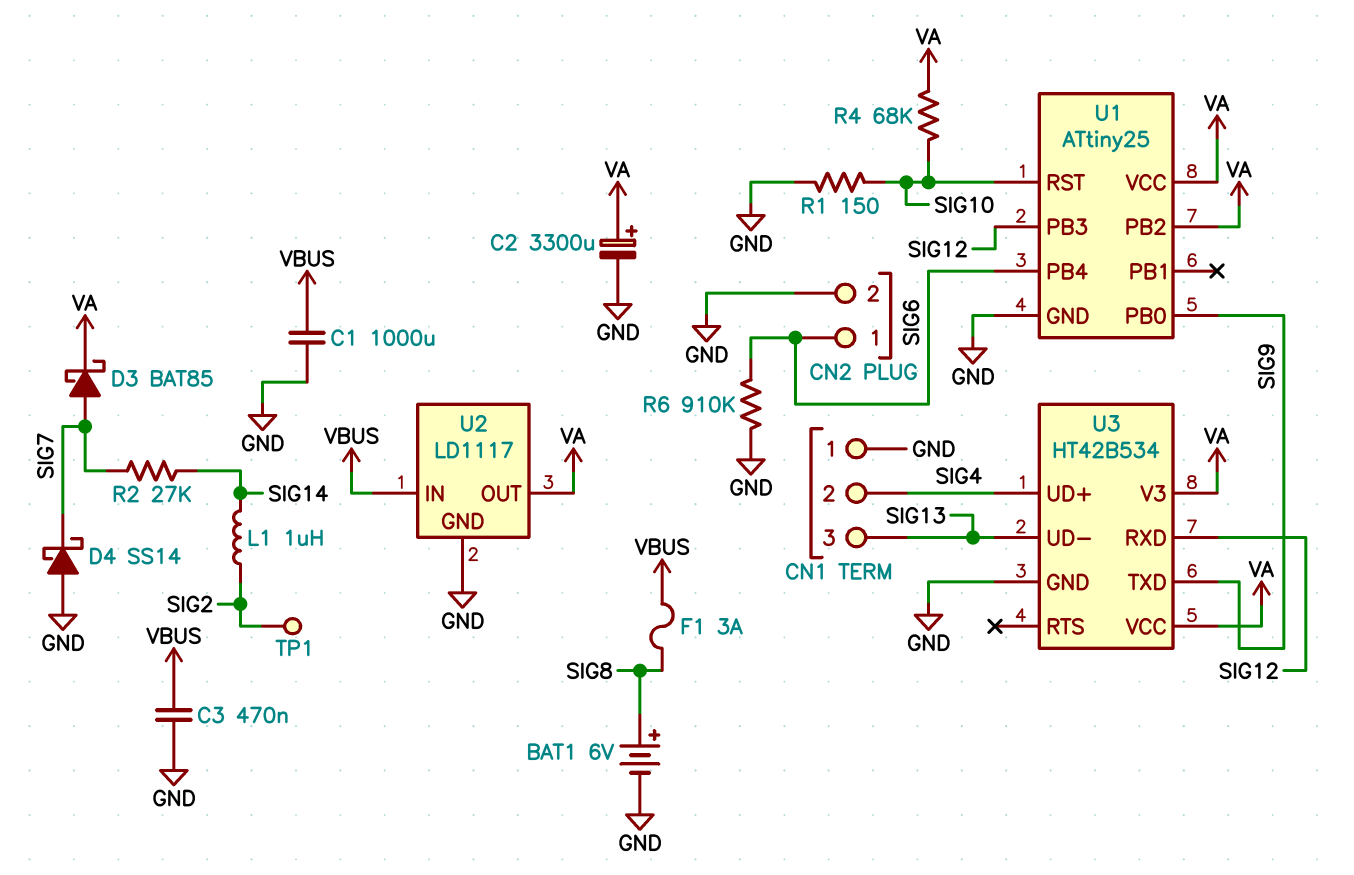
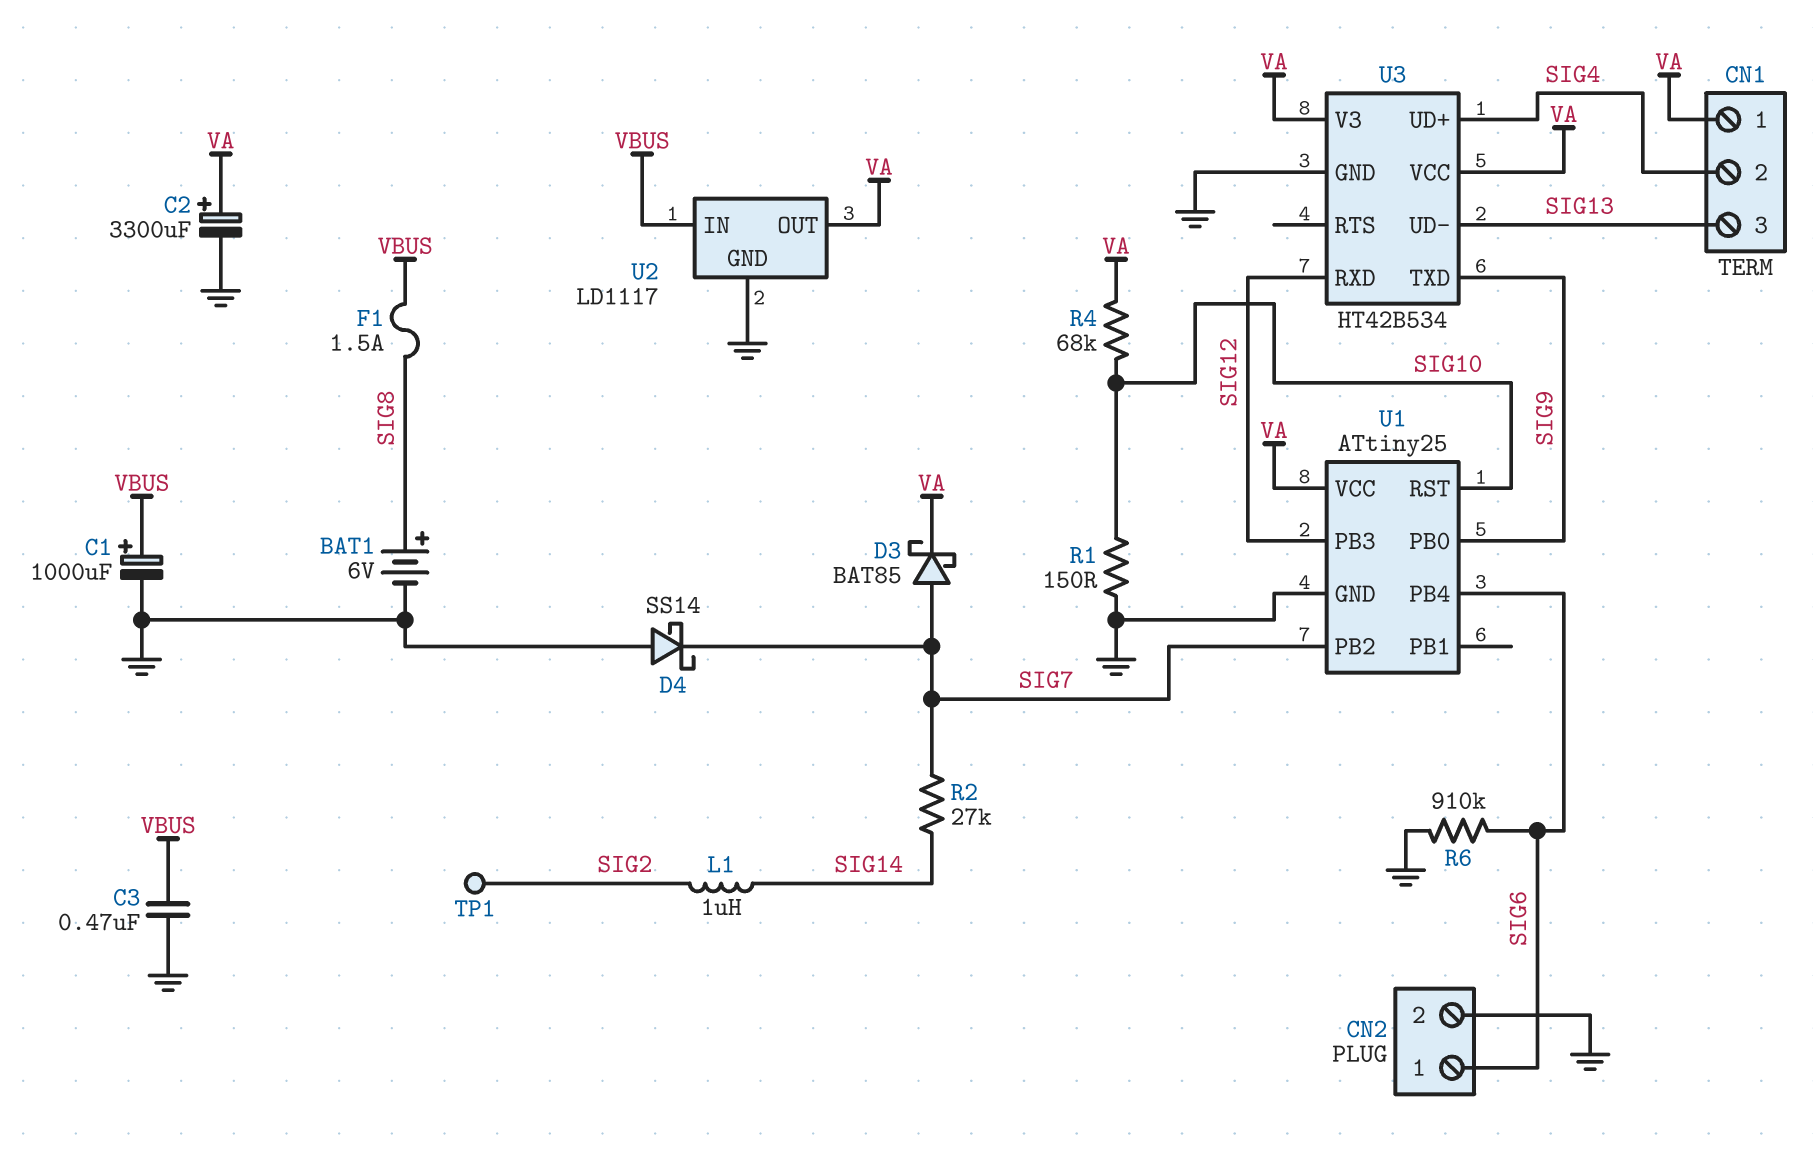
C1: 1000uF (GND, VBUS) -> 1000uF (plus VBUS, minus GND)
CN1 pin 1: GND -> VA
F1: 3A (SIG8, VBUS) -> 1.5A (SIG8, VBUS)
U1 pin PB2: VA -> SIG7

